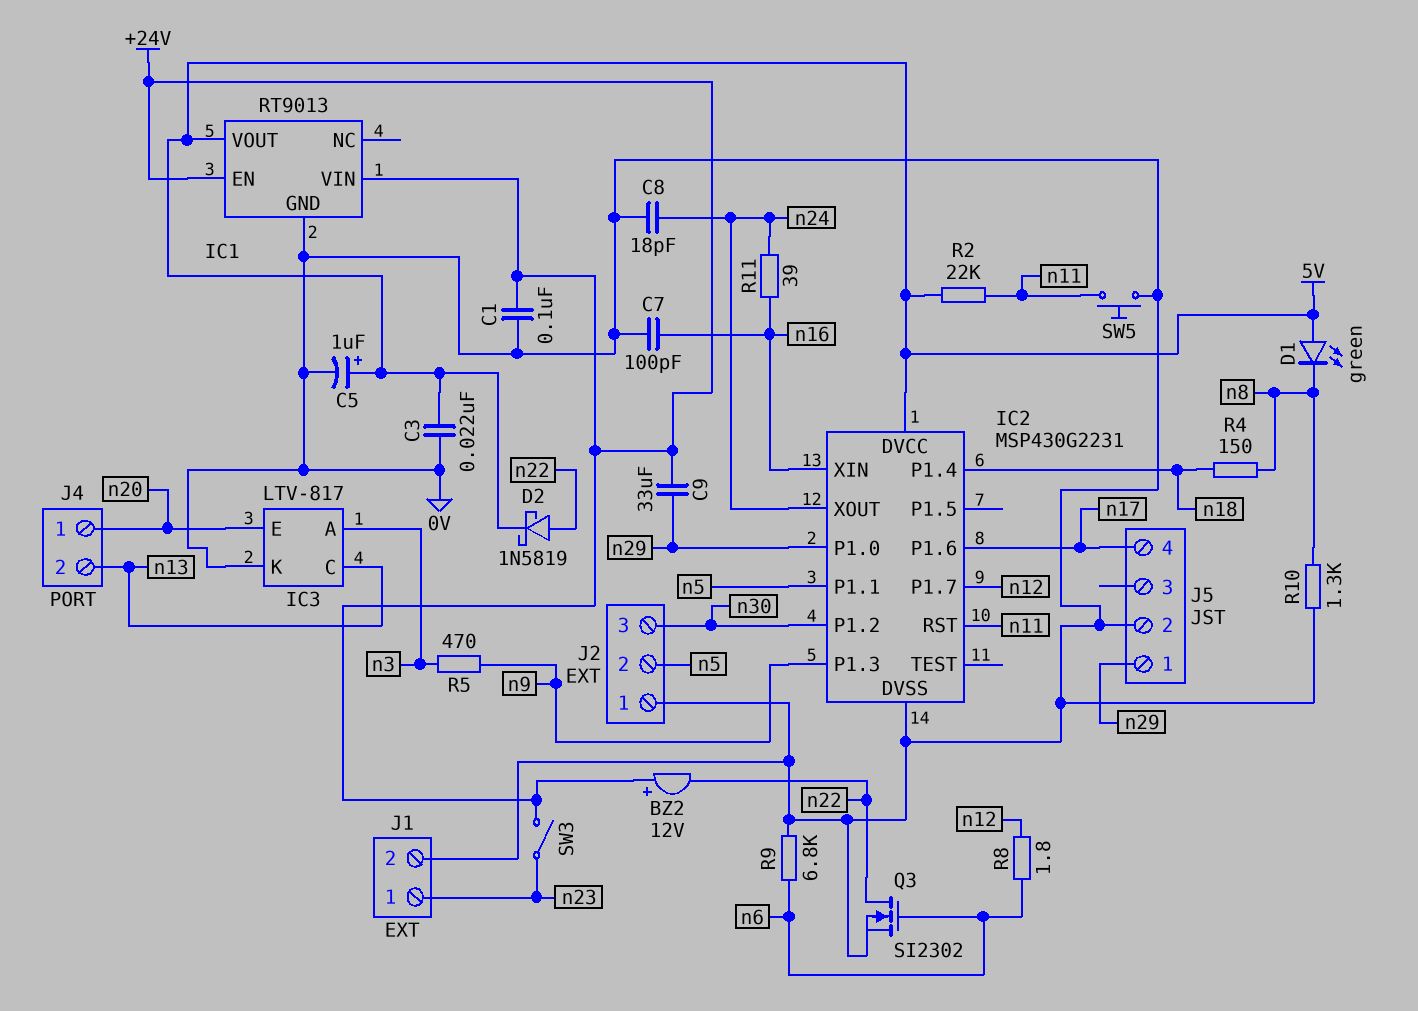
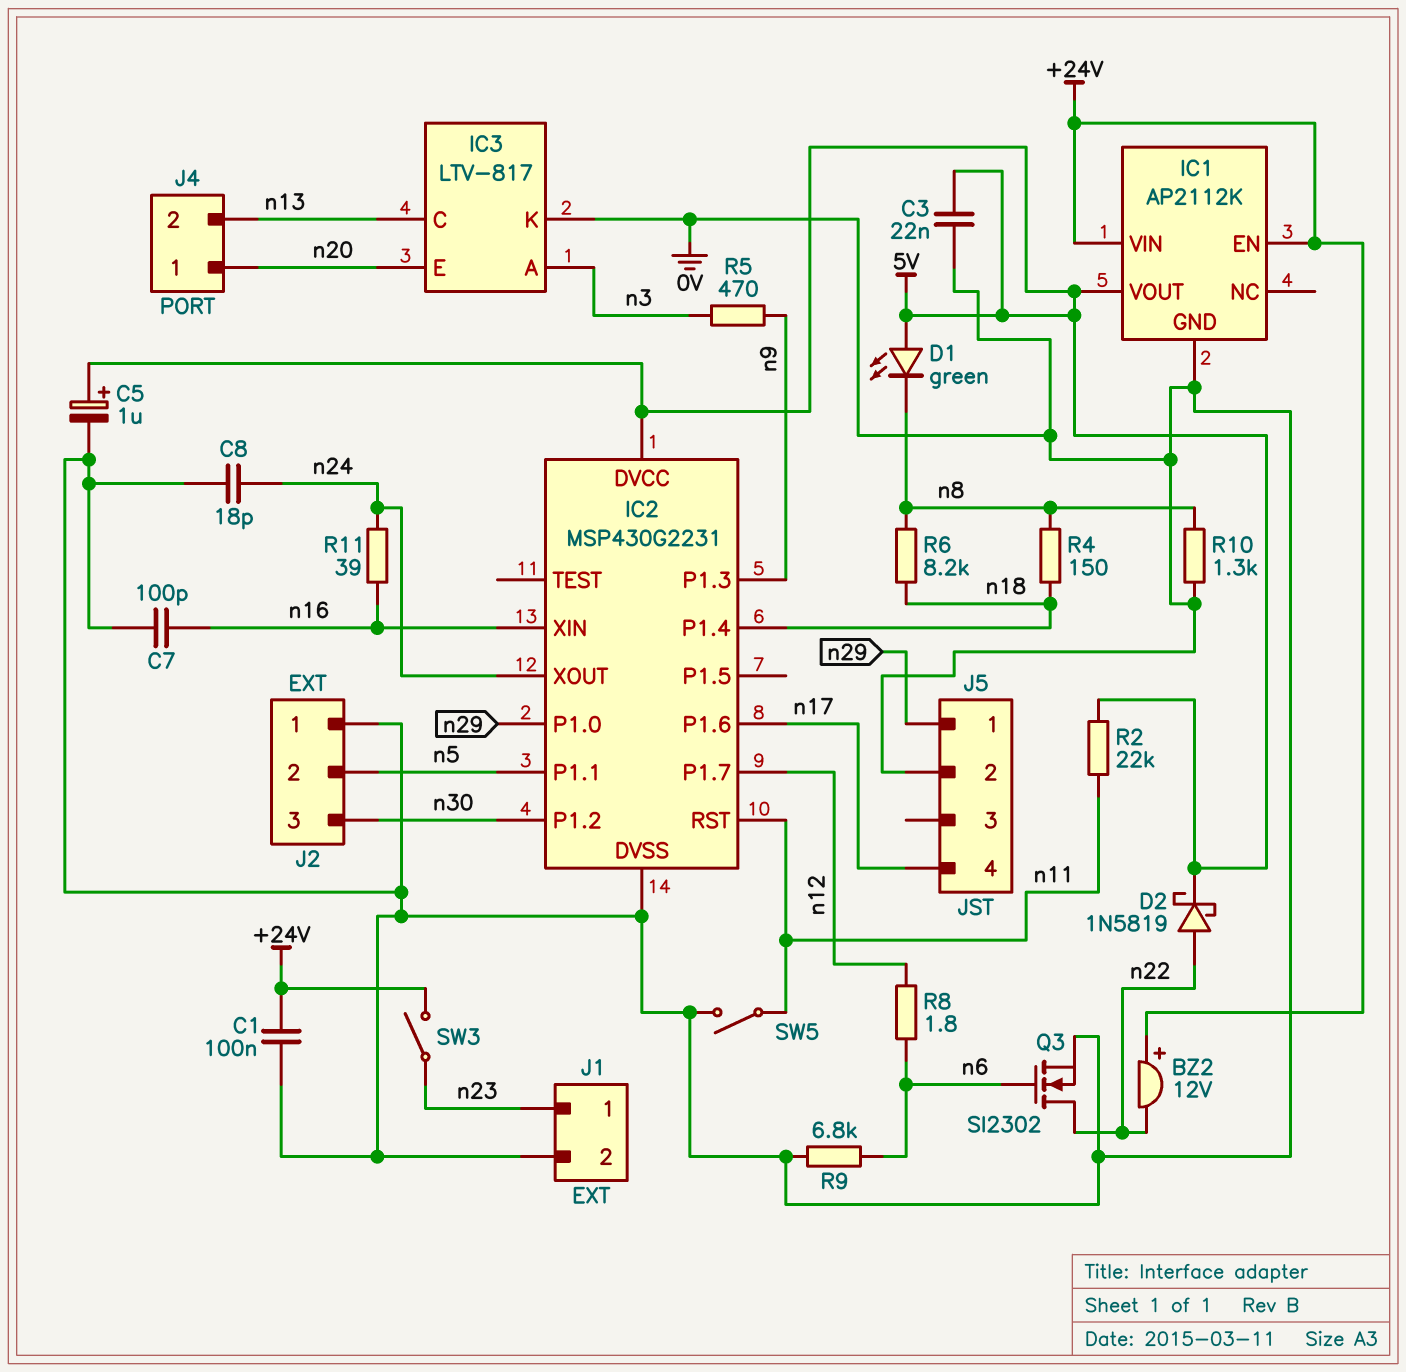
C9: 33uF (+24V, n29) -> none
IC1: RT9013 -> AP2112K
R6: none -> 8.2k (n8, n18)
SW5: button (0V, n11) -> switch (0V, n11)

